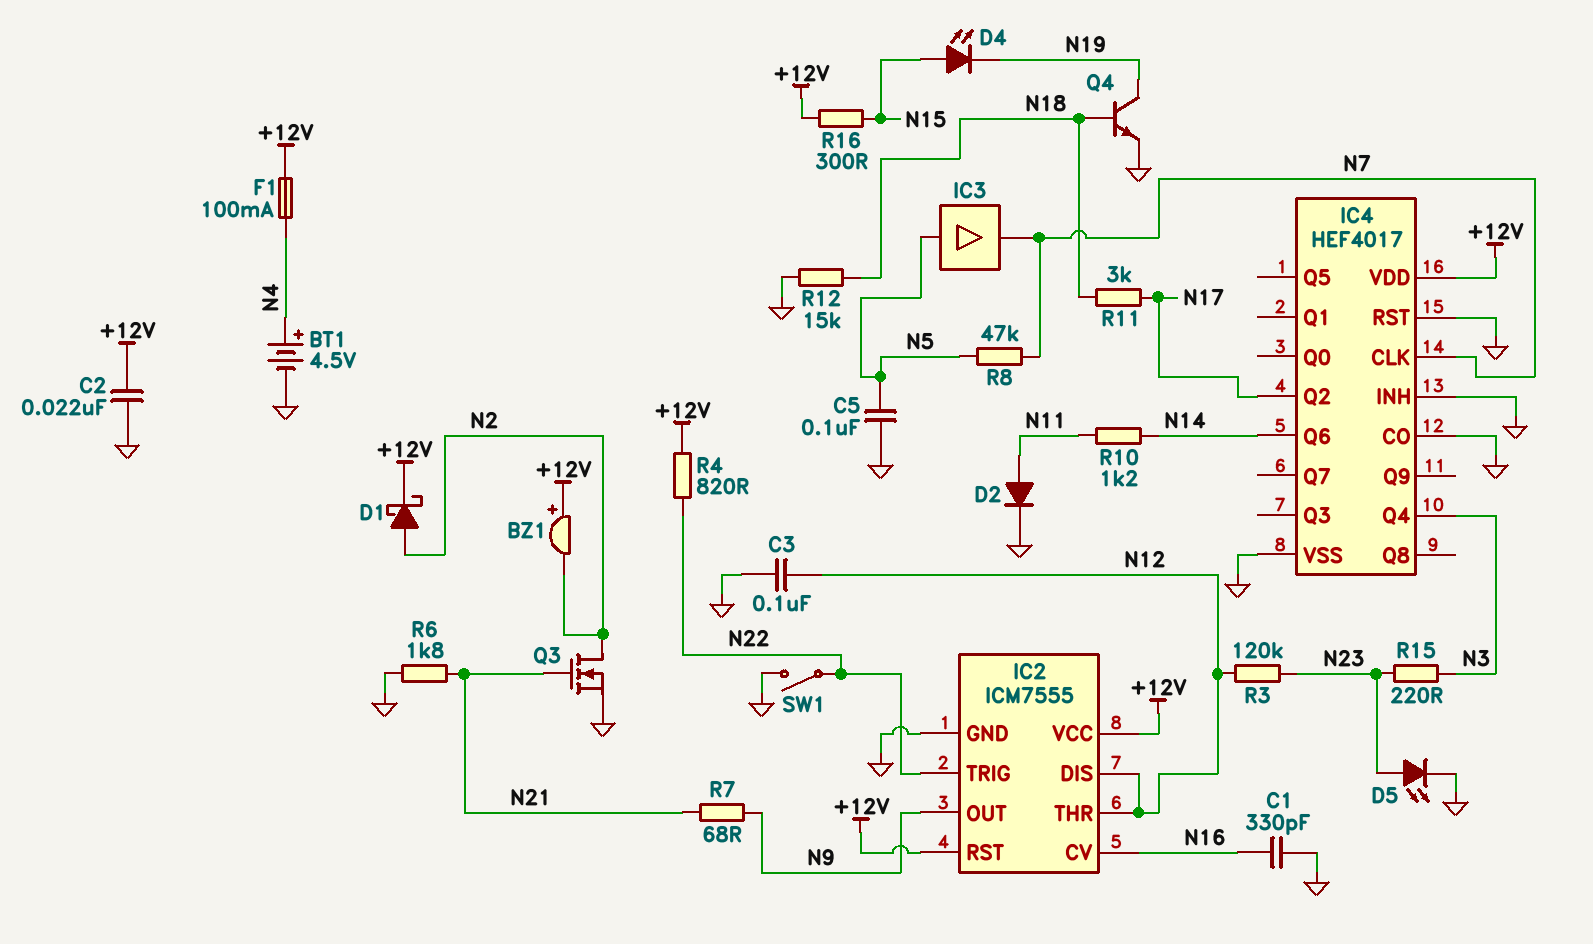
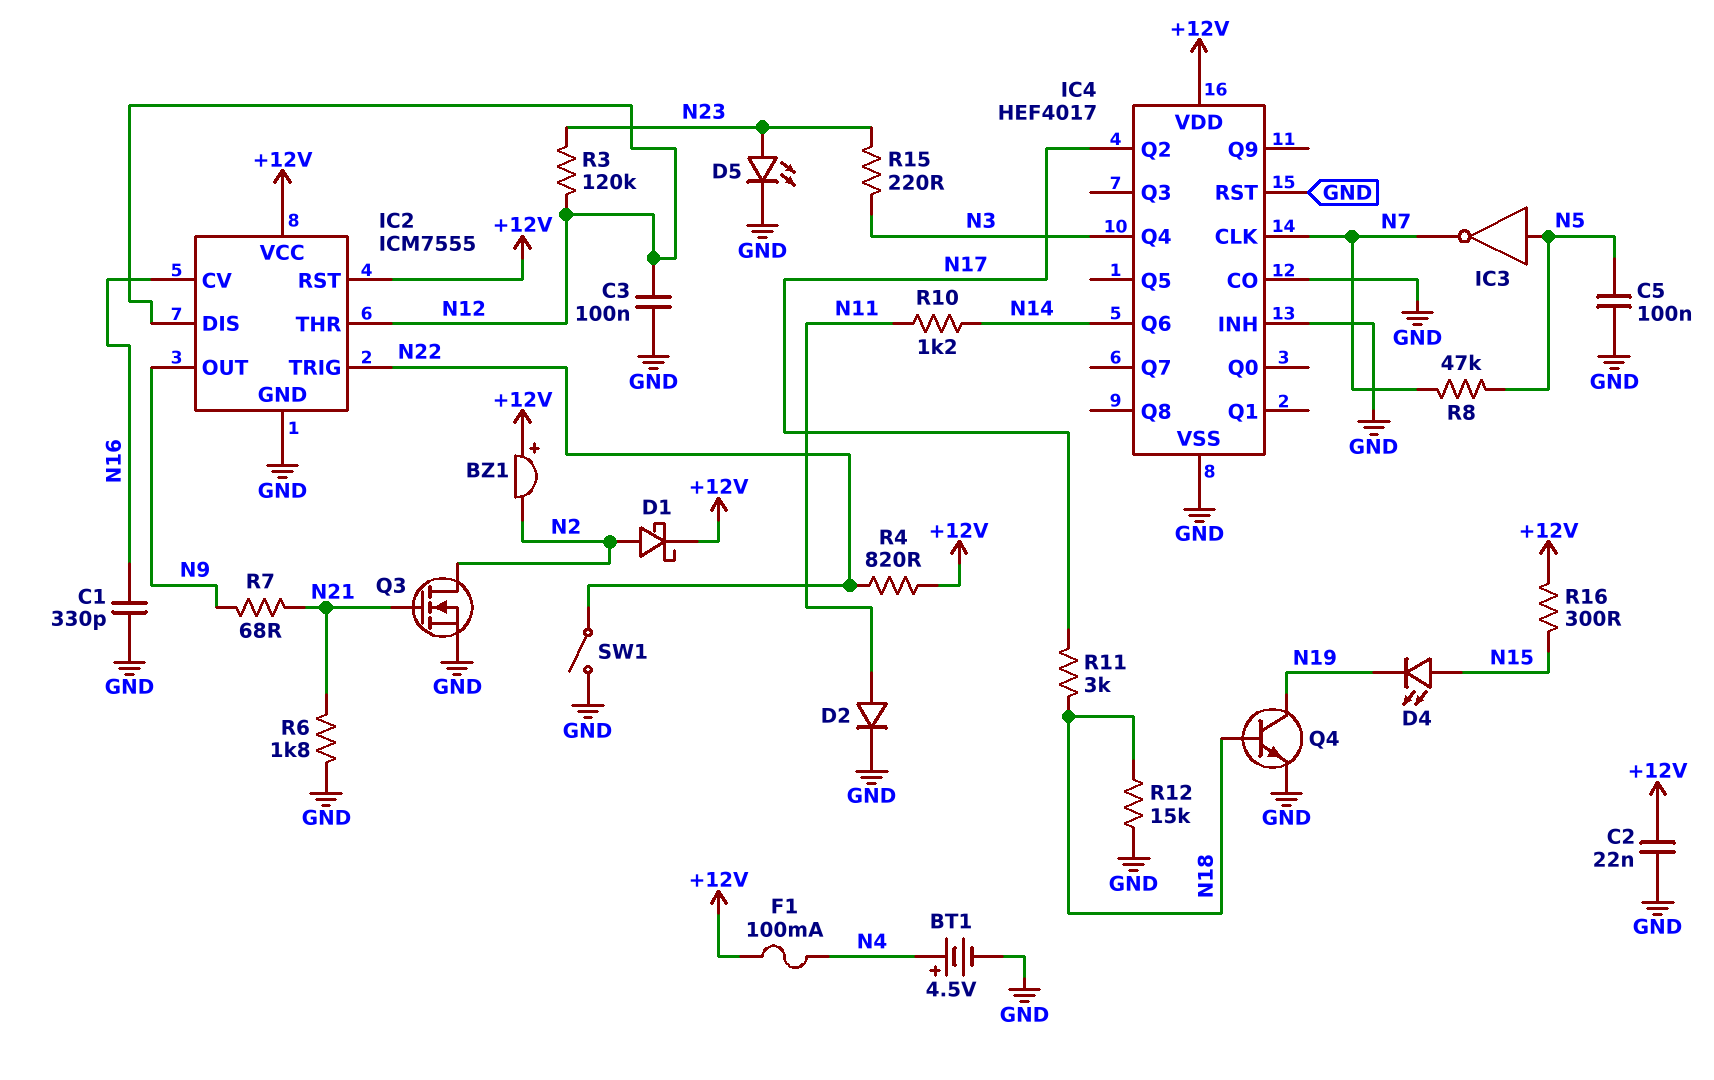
IC3: buffer (in N5, out N7) -> NOT (in N5, out N7)

